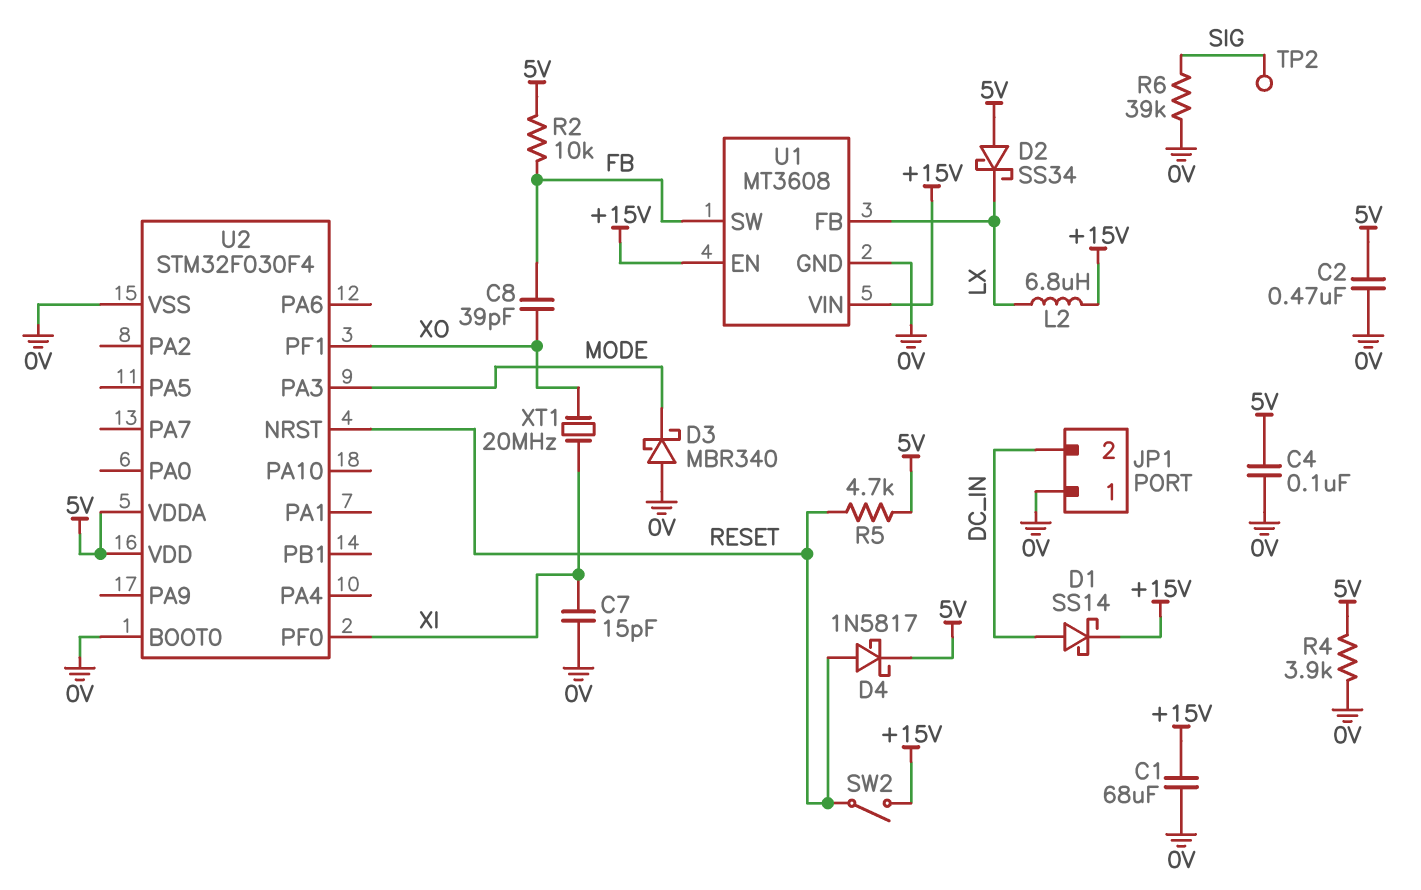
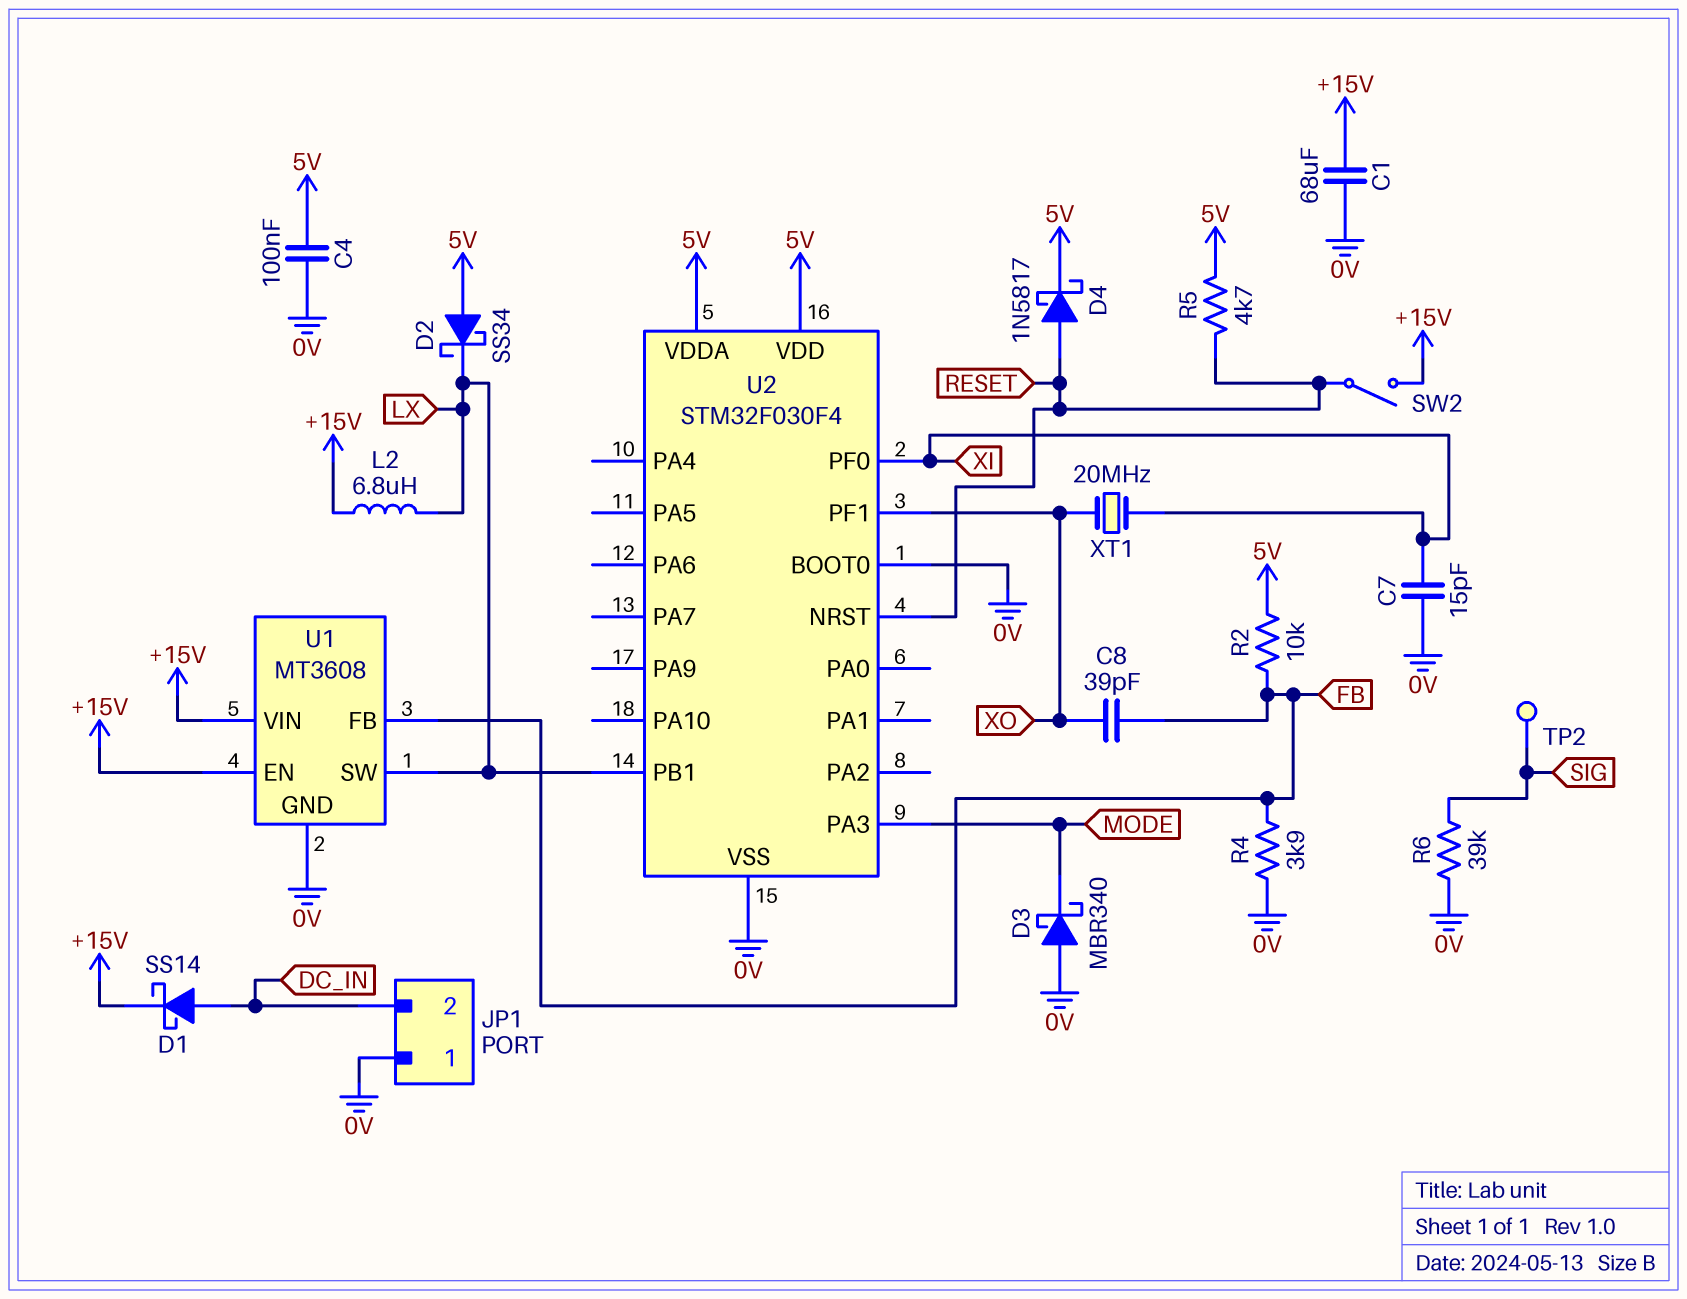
C2: 470nF (0V, 5V) -> none
R4: 3.9k (0V, 5V) -> 3.9k (0V, FB)
U1 pin FB: LX -> FB
U1 pin SW: FB -> LX
U2 pin PB1: none -> LX

